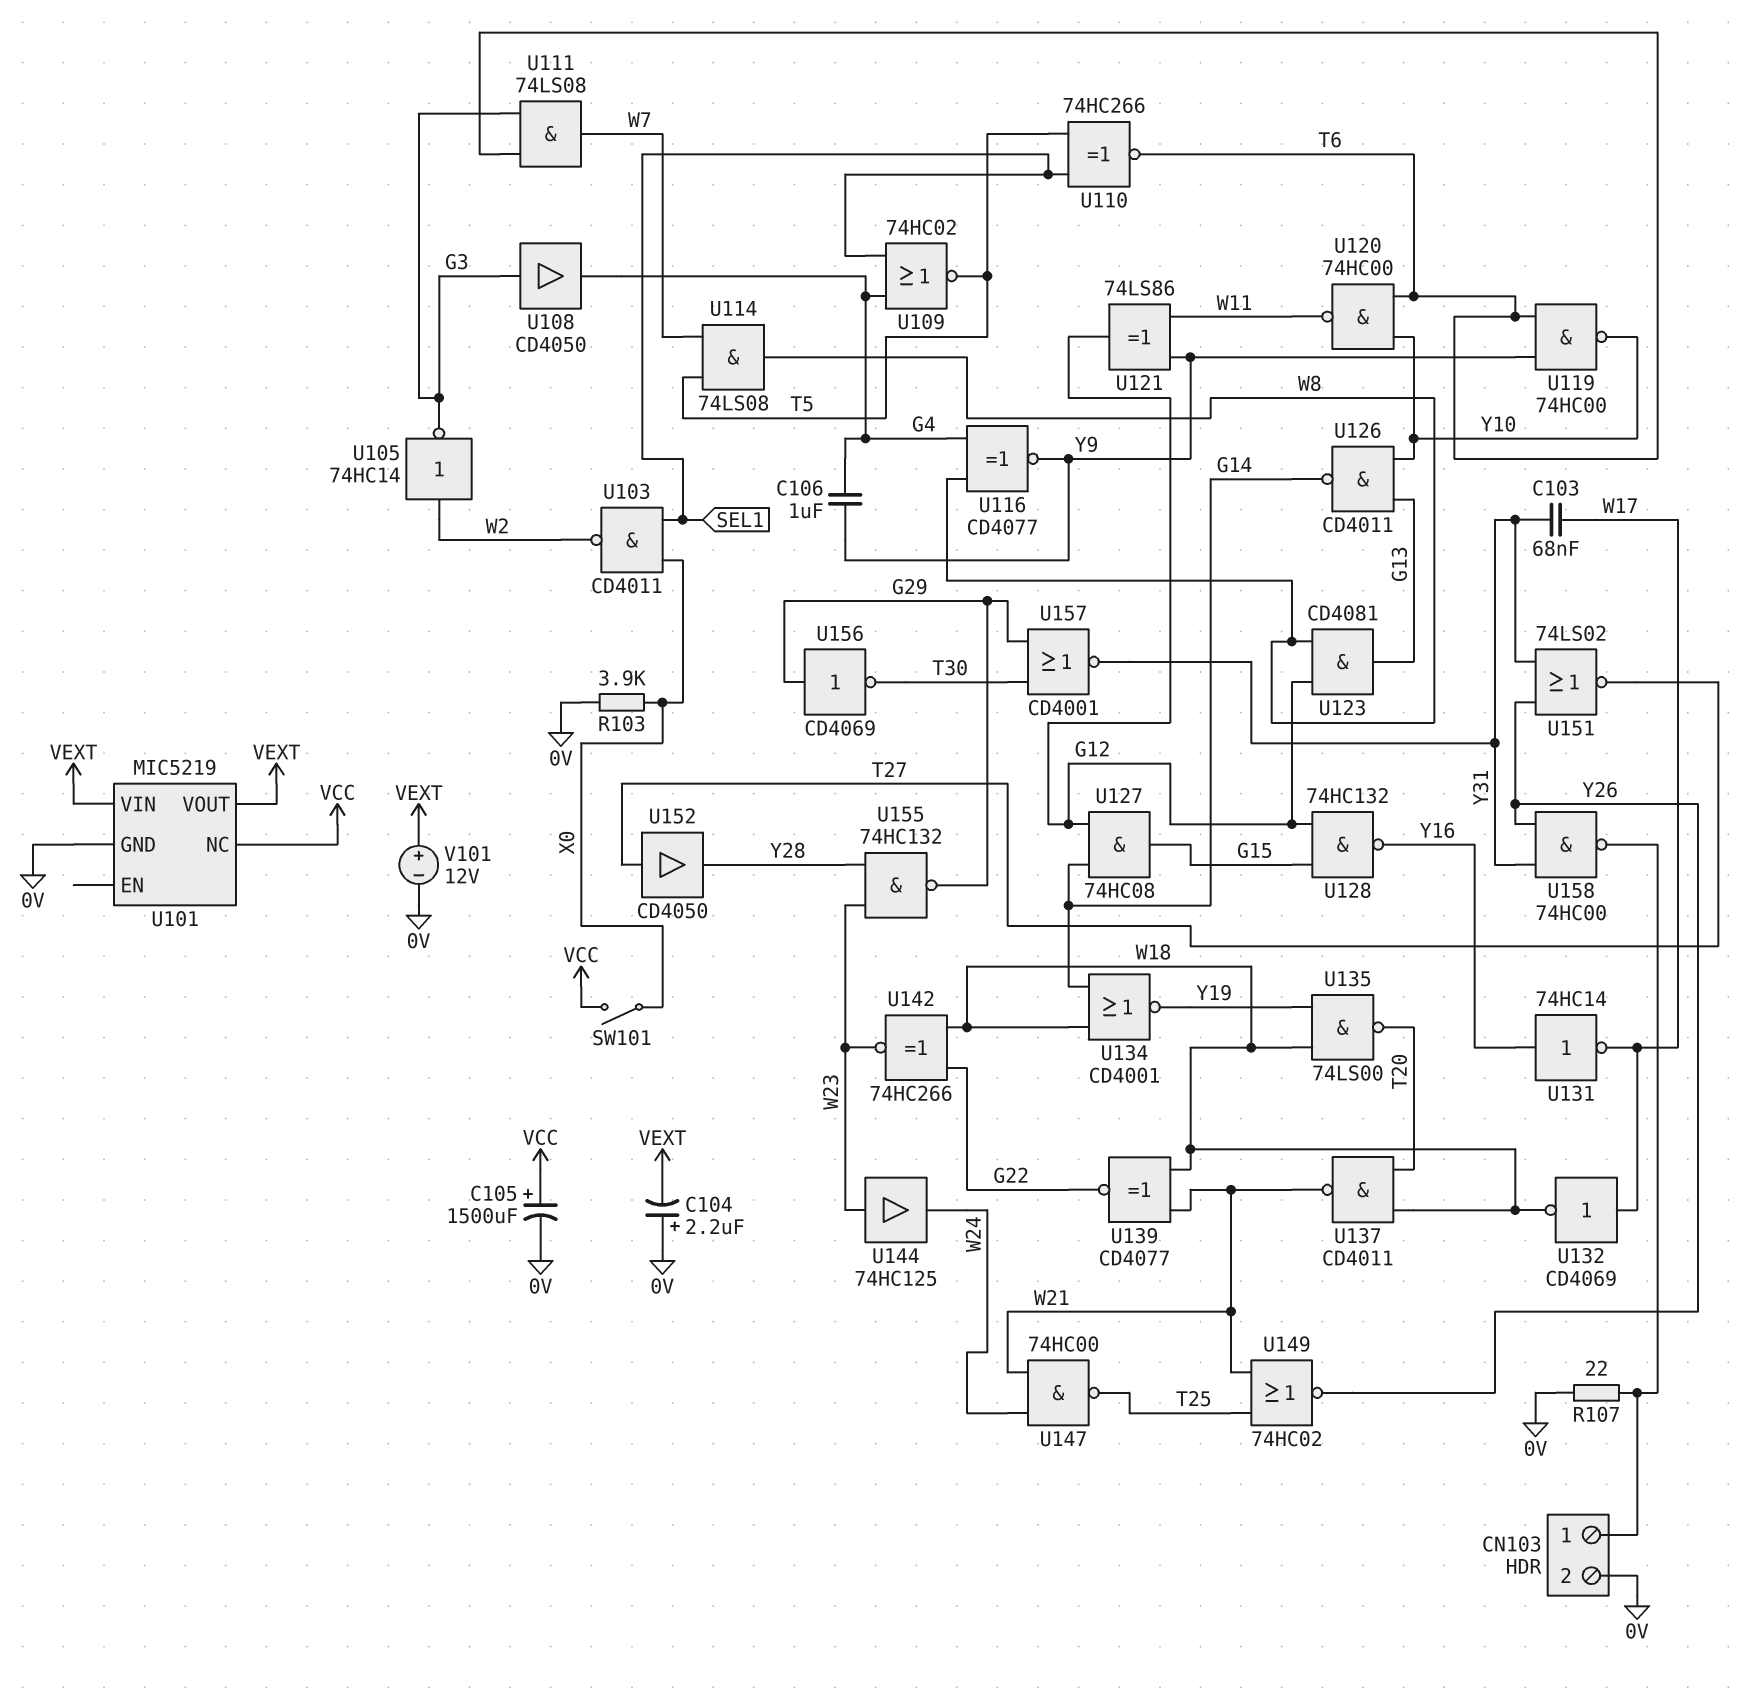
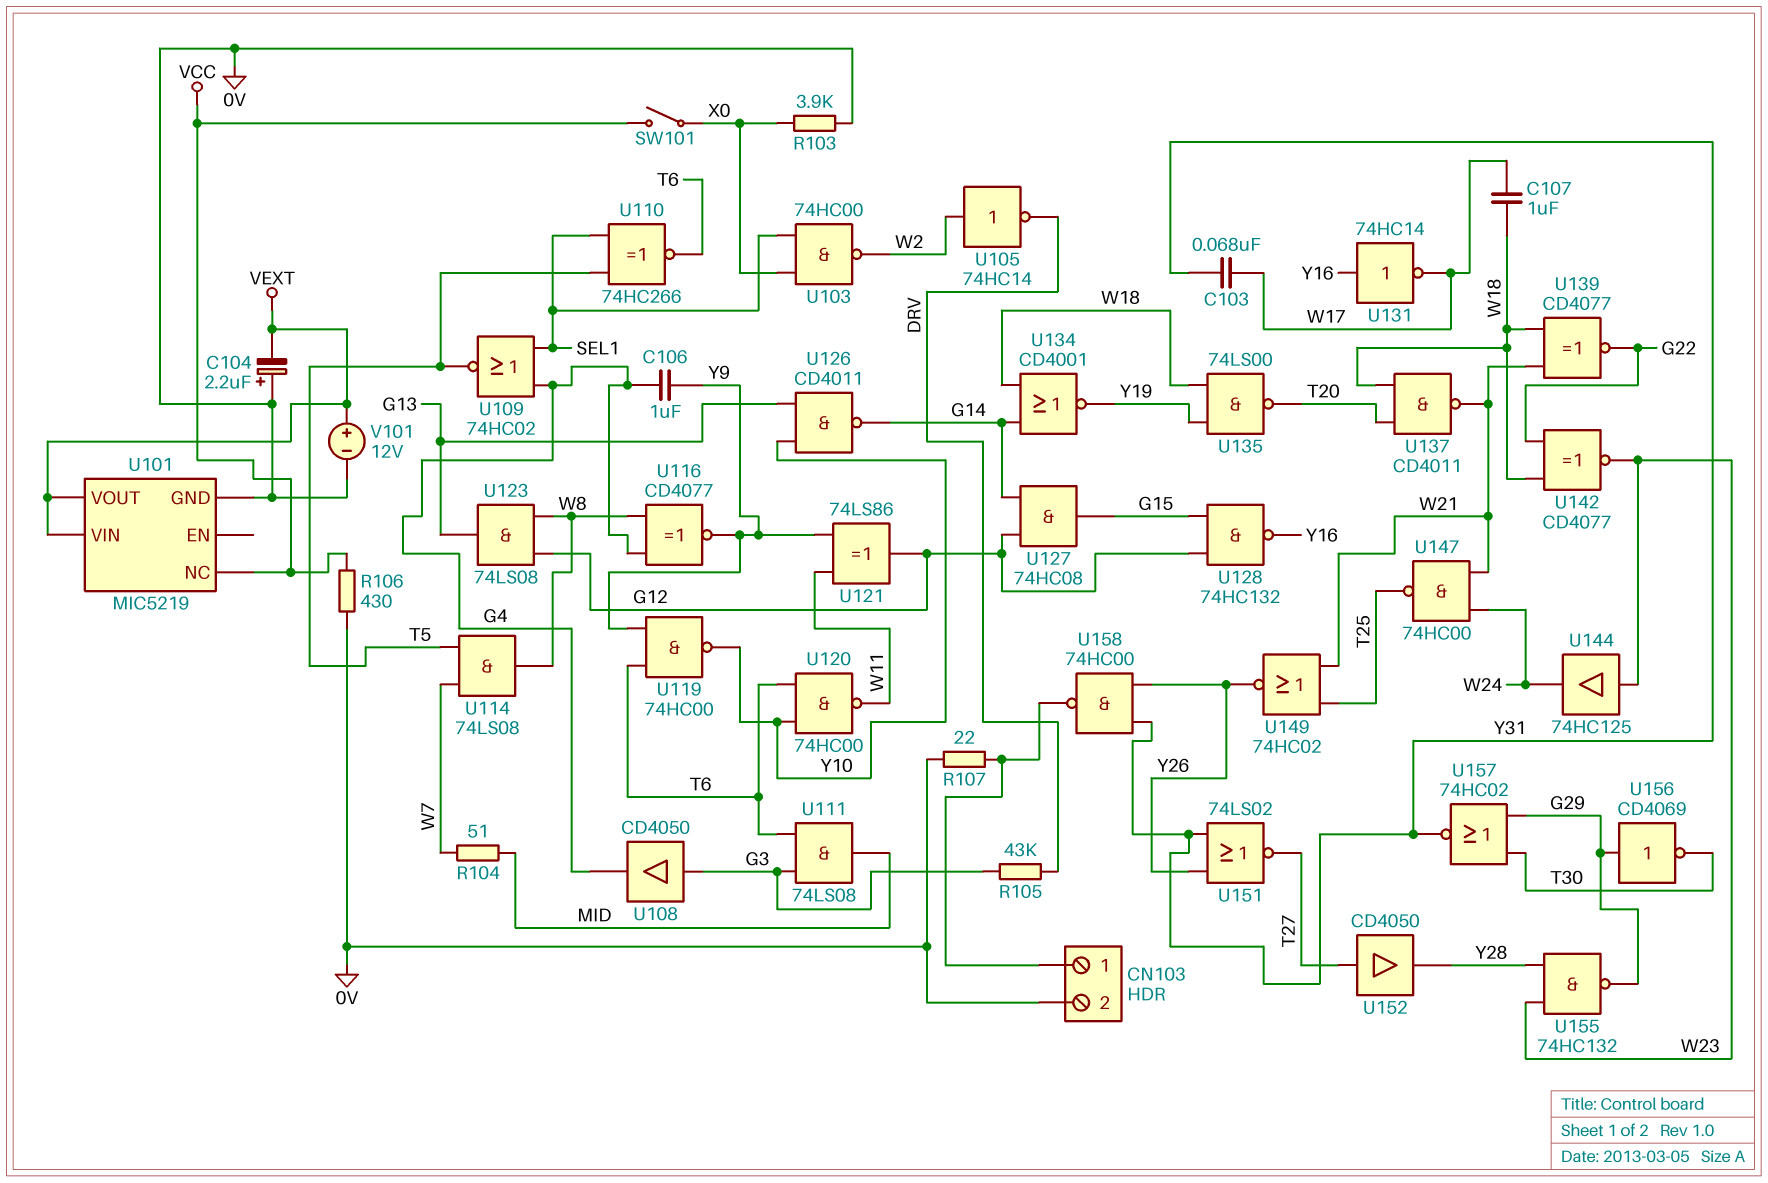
C105: 1500uF (plus VCC, minus 0V) -> none
C107: none -> 1uF (W17, W18)
R104: none -> 51 (MID, W7)
R105: none -> 43k (DRV, G3)
R106: none -> 430 (0V, VCC)
U103: NAND CD4011 (in SEL1, in X0, out W2) -> NAND 74HC00 (in SEL1, in X0, out W2)
U105: NOT 74HC14 (in W2, out G3) -> NOT 74HC14 (in W2, out DRV)
U111: AND 74LS08 (in G3, in T6, out W7) -> AND 74LS08 (in G3, in T6, out MID)
U123: AND CD4081 (in G12, in W8, out G13) -> AND 74LS08 (in G12, in W8, out G13)
U132: NOT CD4069 (in W17, out W18) -> none
U142: XNOR 74HC266 (in G22, in W18, out W23) -> XNOR CD4077 (in G22, in W18, out W23)
U157: NOR CD4001 (in G29, in T30, out Y31) -> NOR 74HC02 (in G29, in T30, out Y31)

